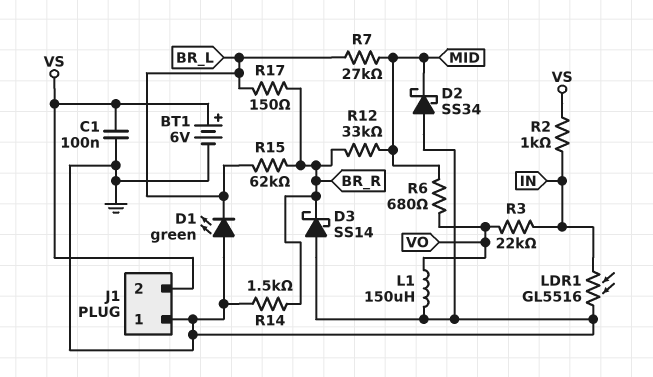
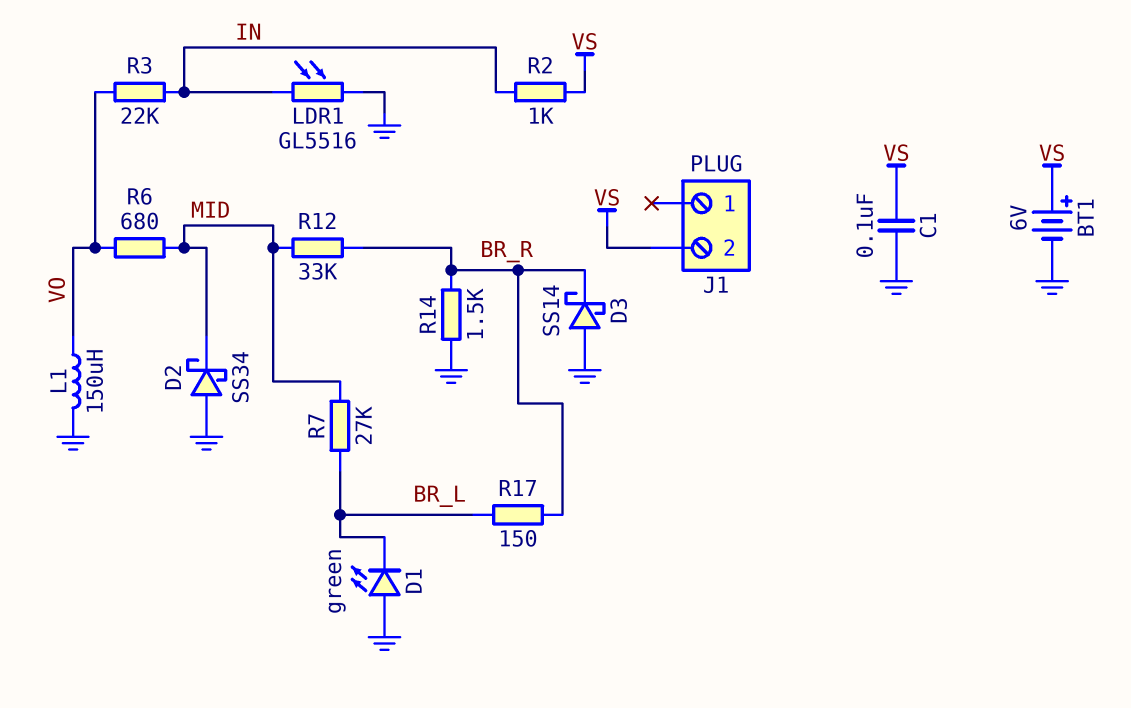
J1 pin 1: GND -> none
R15: 62k (BR_L, BR_R) -> none

